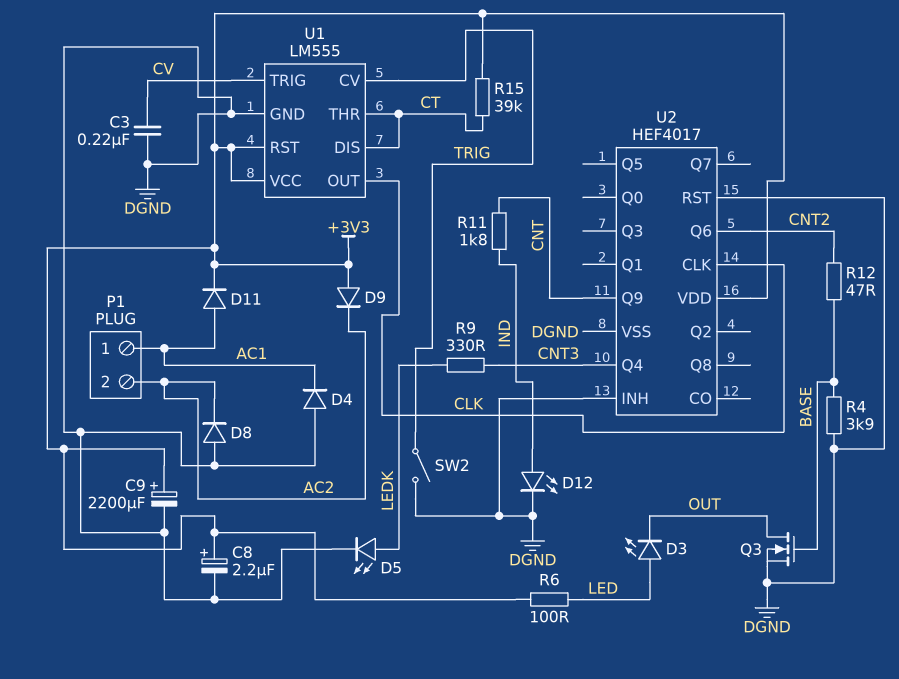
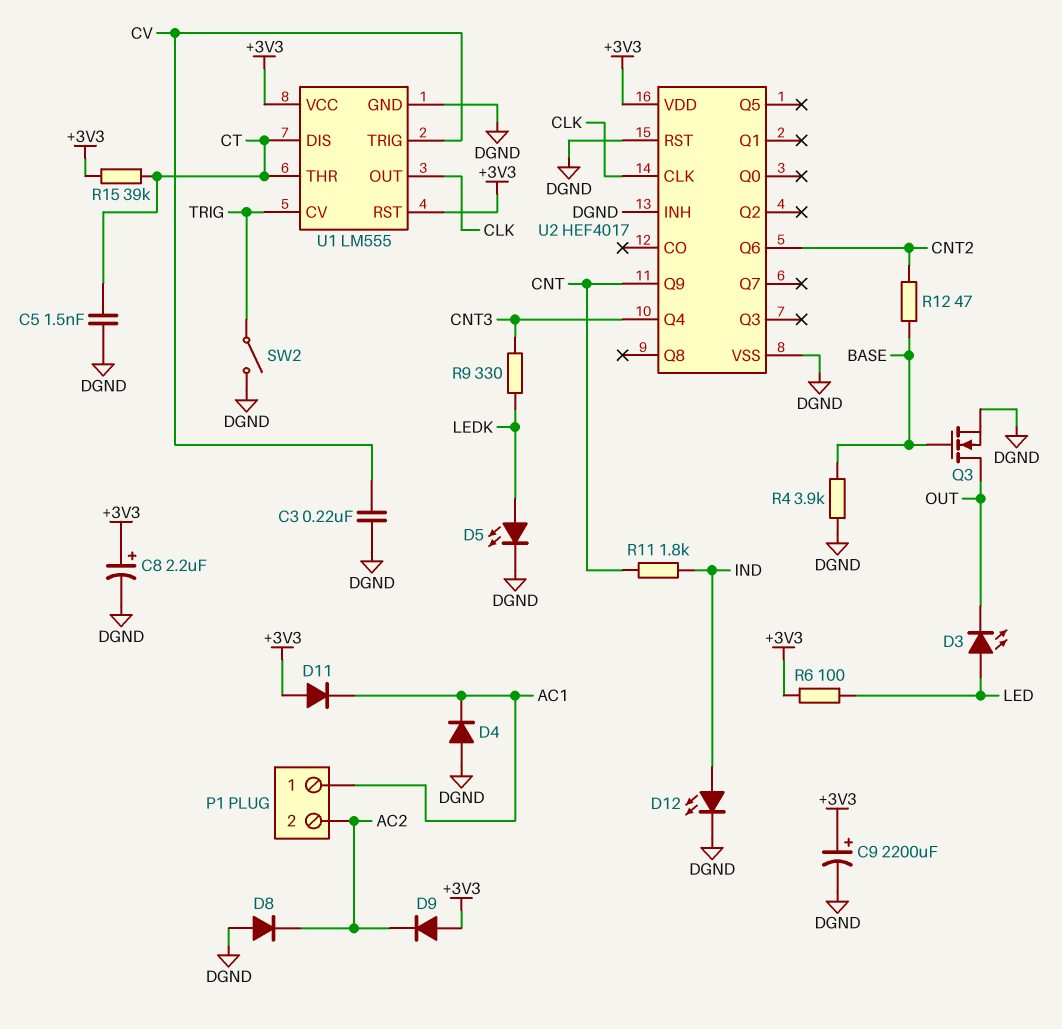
C5: none -> 1.5nF (CT, DGND)
D11: diode (A AC1, K +3V3) -> diode (A +3V3, K AC1)

